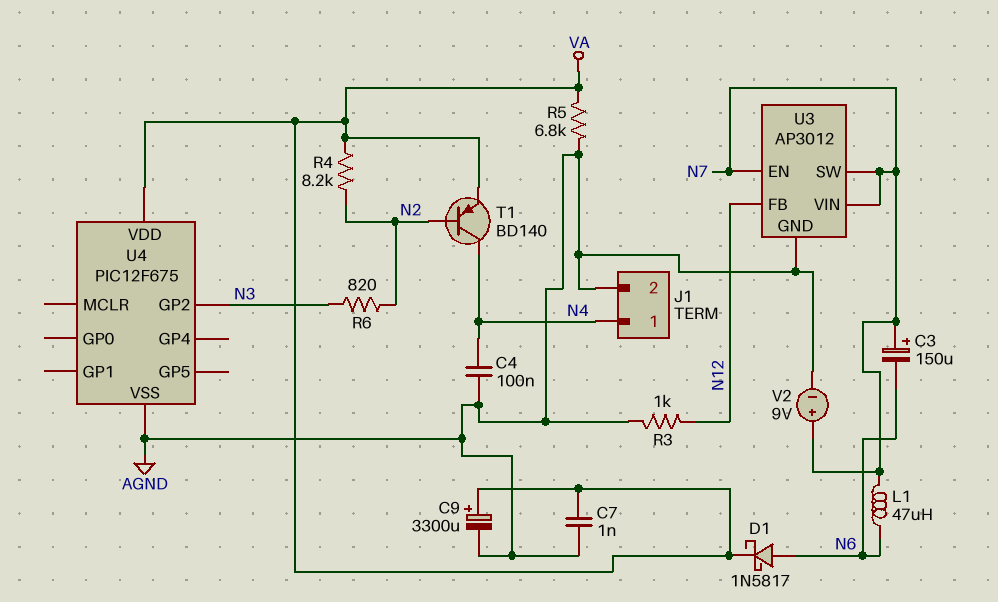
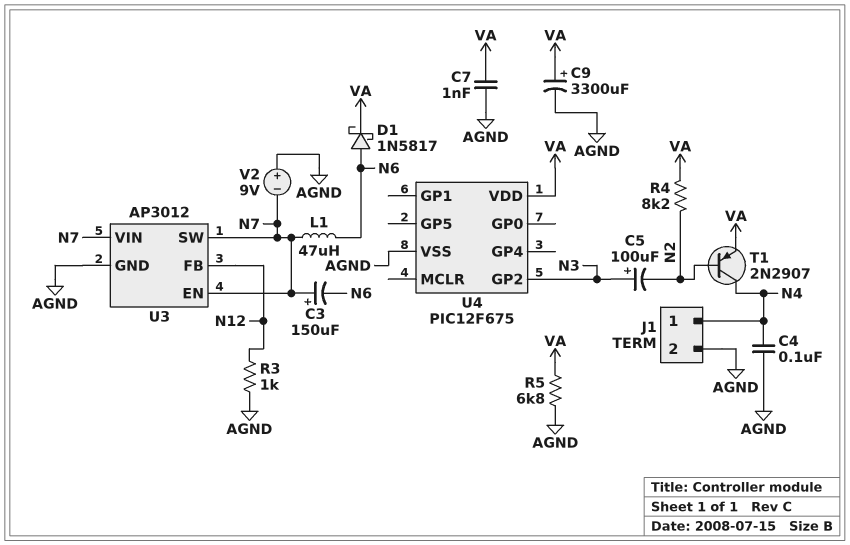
C5: none -> 100uF (plus N3, minus N2)
R6: 820 (N2, N3) -> none
T1: PNP BD140 (B N2, C N4, E VA) -> PNP 2N2907 (B N2, C N4, E VA)
V2: 9V (plus N7, minus AGND) -> 9V (plus AGND, minus N7)

